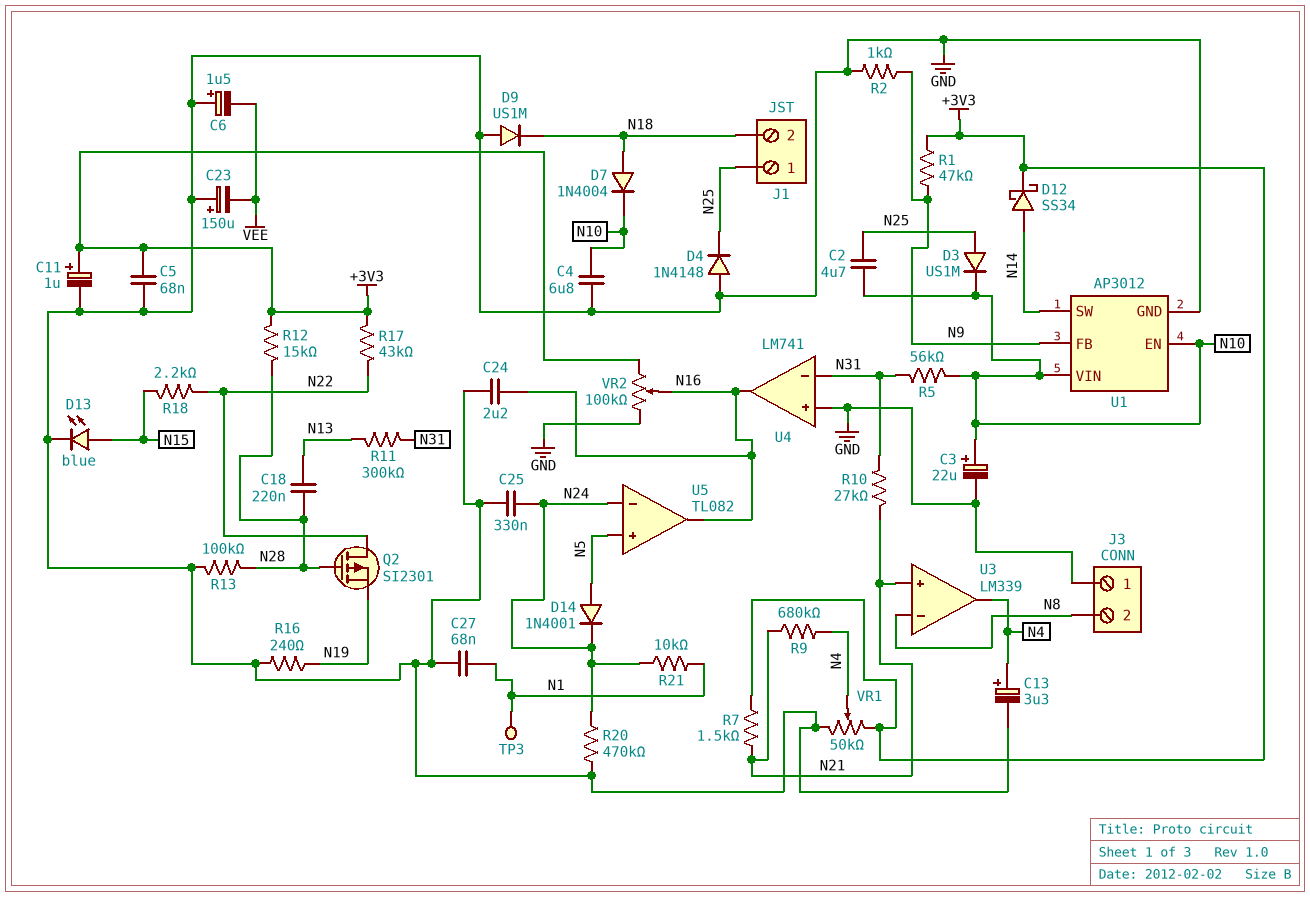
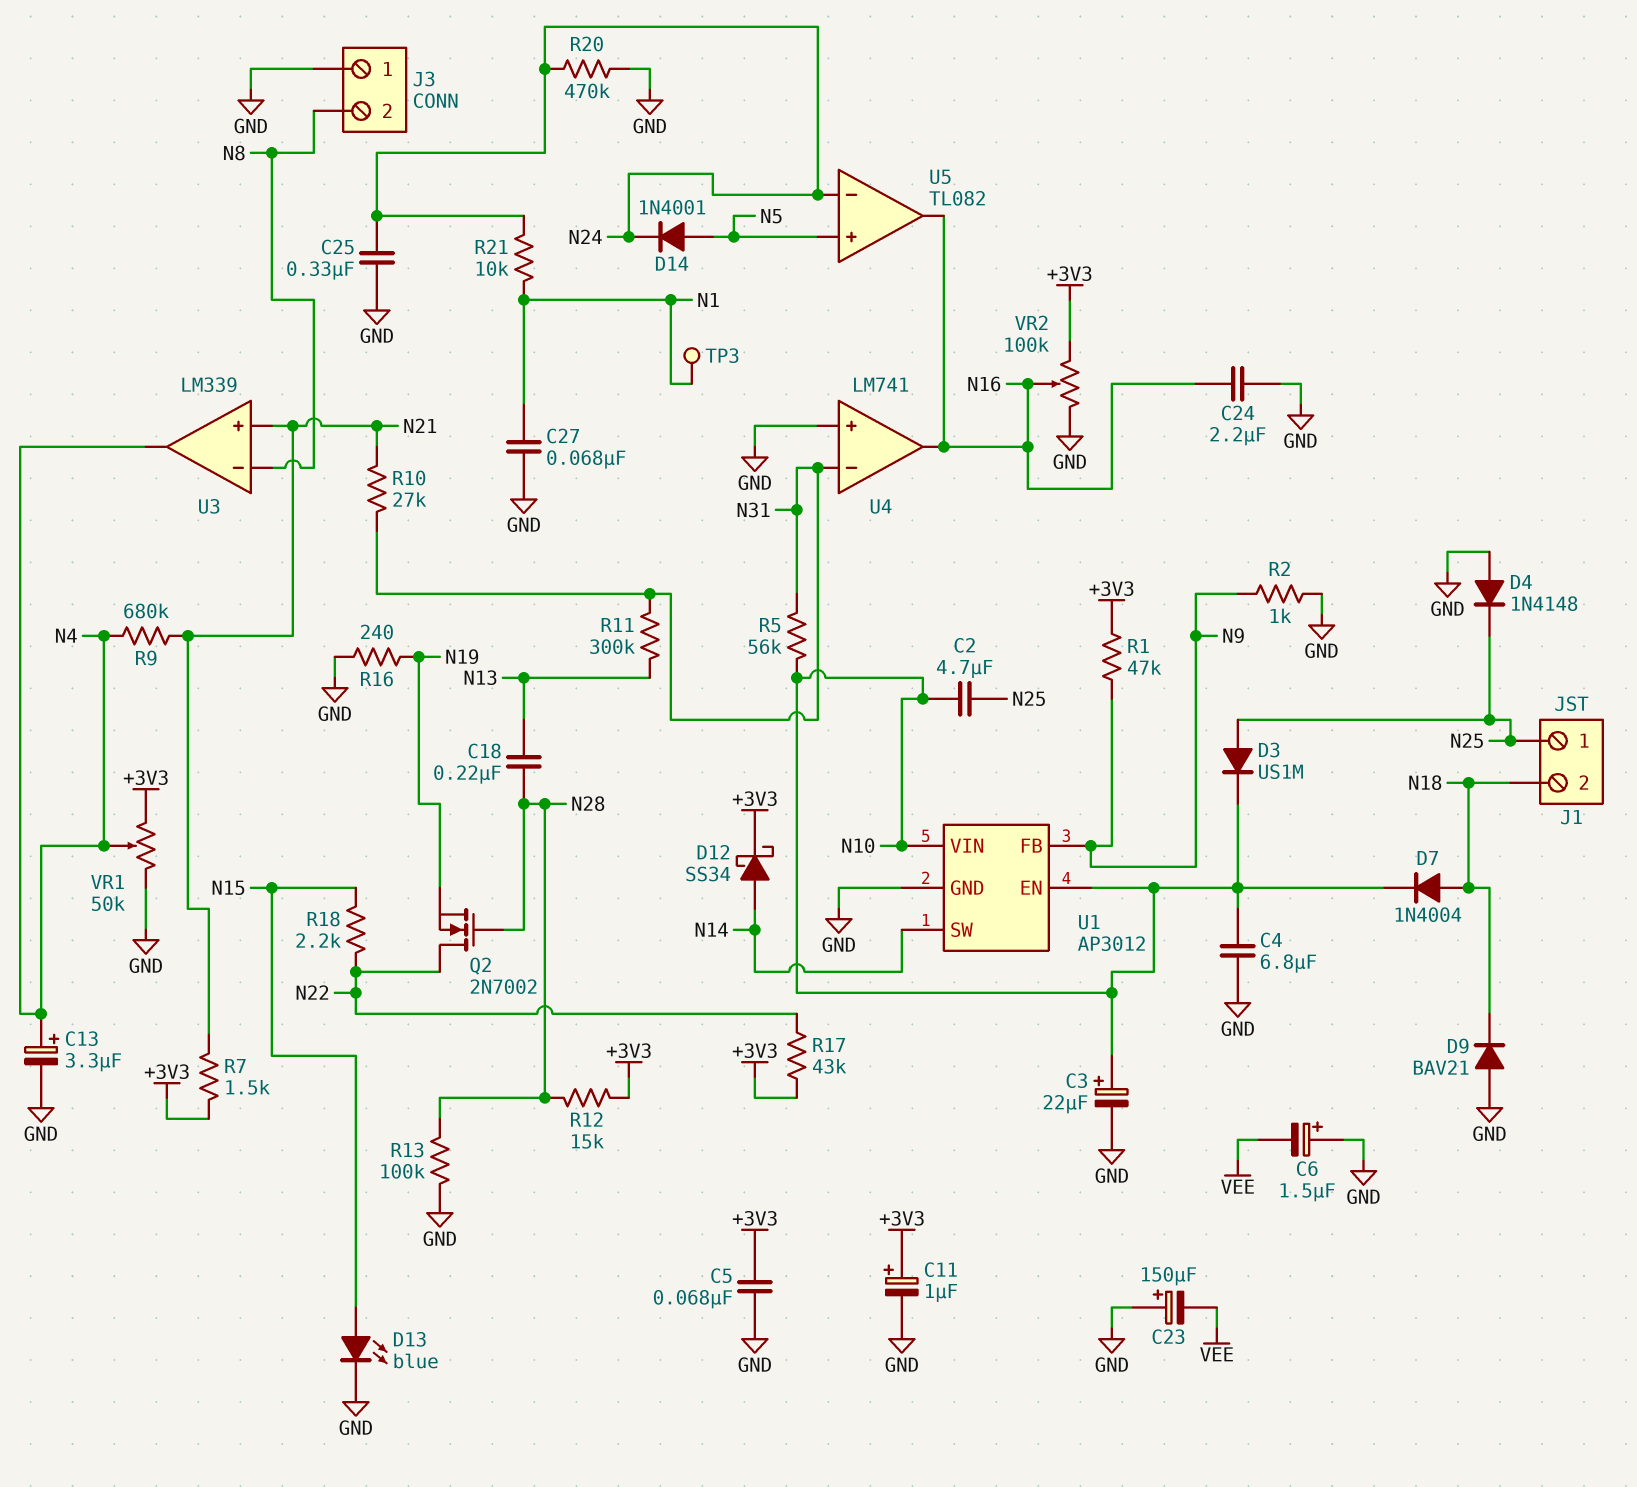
D9: diode US1M (A GND, K N18) -> diode BAV21 (A GND, K N18)
Q2: PMOS SI2301 (G N28, D N22, S N19) -> NMOS 2N7002 (G N28, D N22, S N19)

